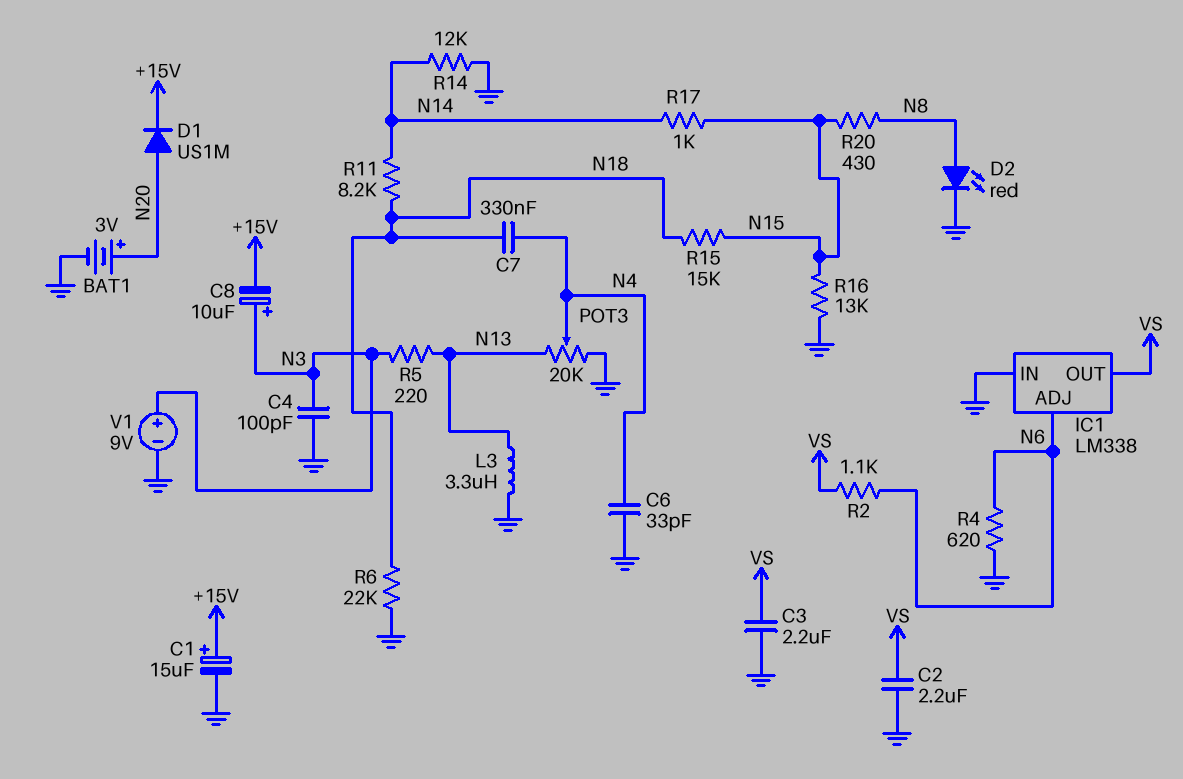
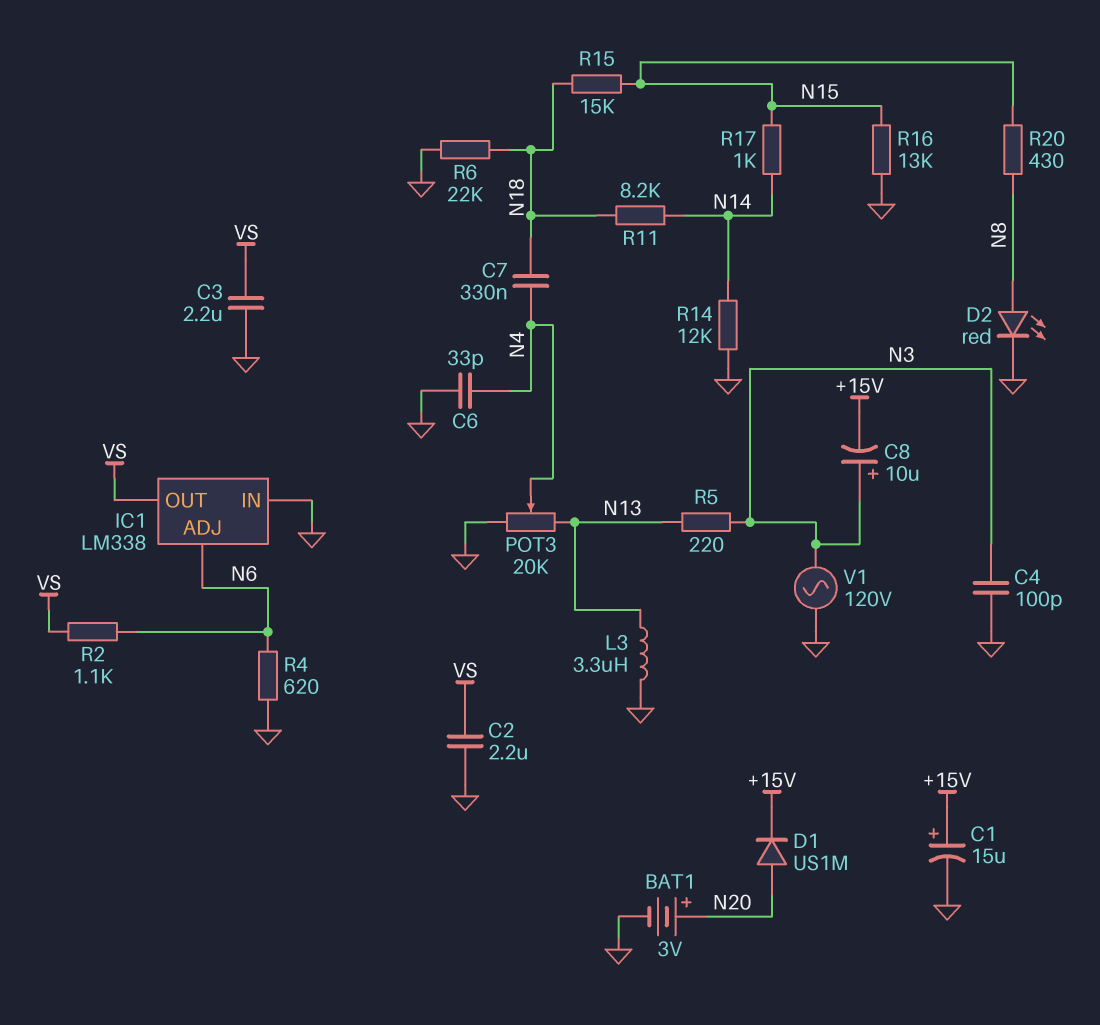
V1: 9V (plus N3, minus GND) -> AC 120V (GND, N3)

